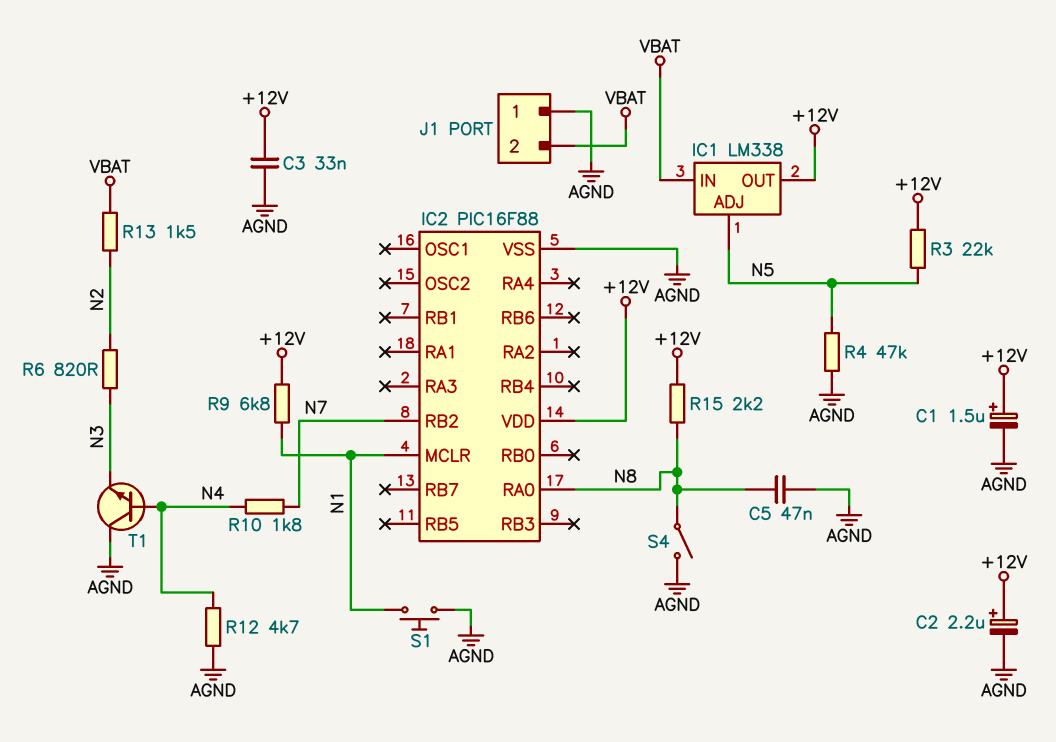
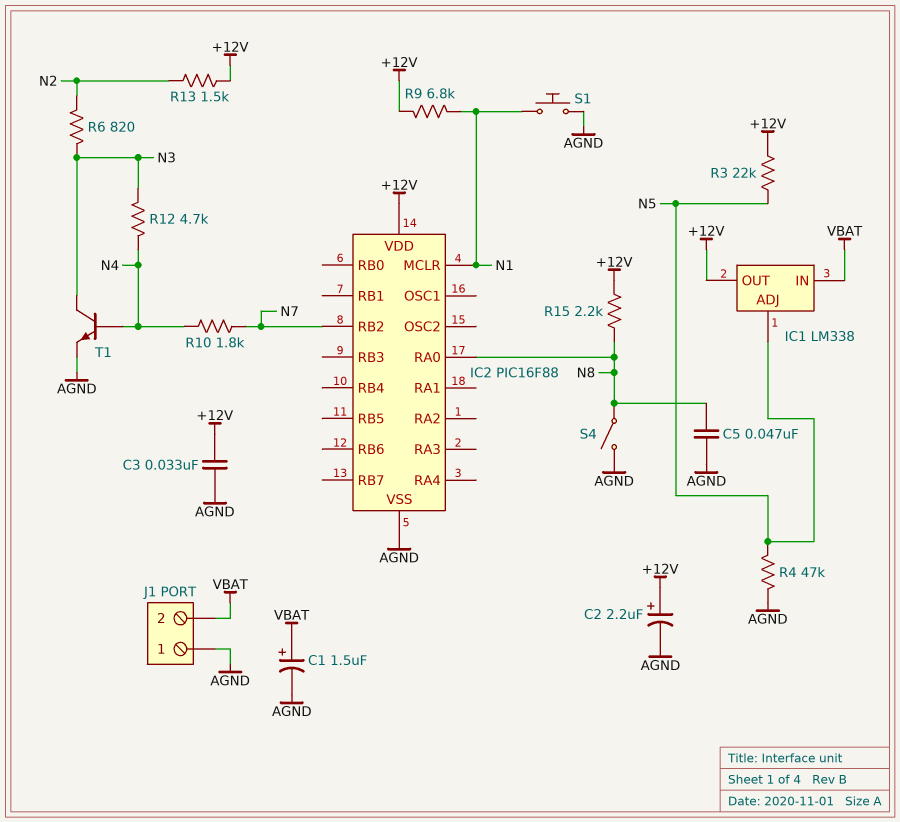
C1: 1.5uF (plus +12V, minus AGND) -> 1.5uF (plus VBAT, minus AGND)
R12: 4.7k (AGND, N4) -> 4.7k (N3, N4)
R13: 1.5k (N2, VBAT) -> 1.5k (+12V, N2)
T1: NPN (B N4, C AGND, E N3) -> NPN (B N4, C N3, E AGND)

